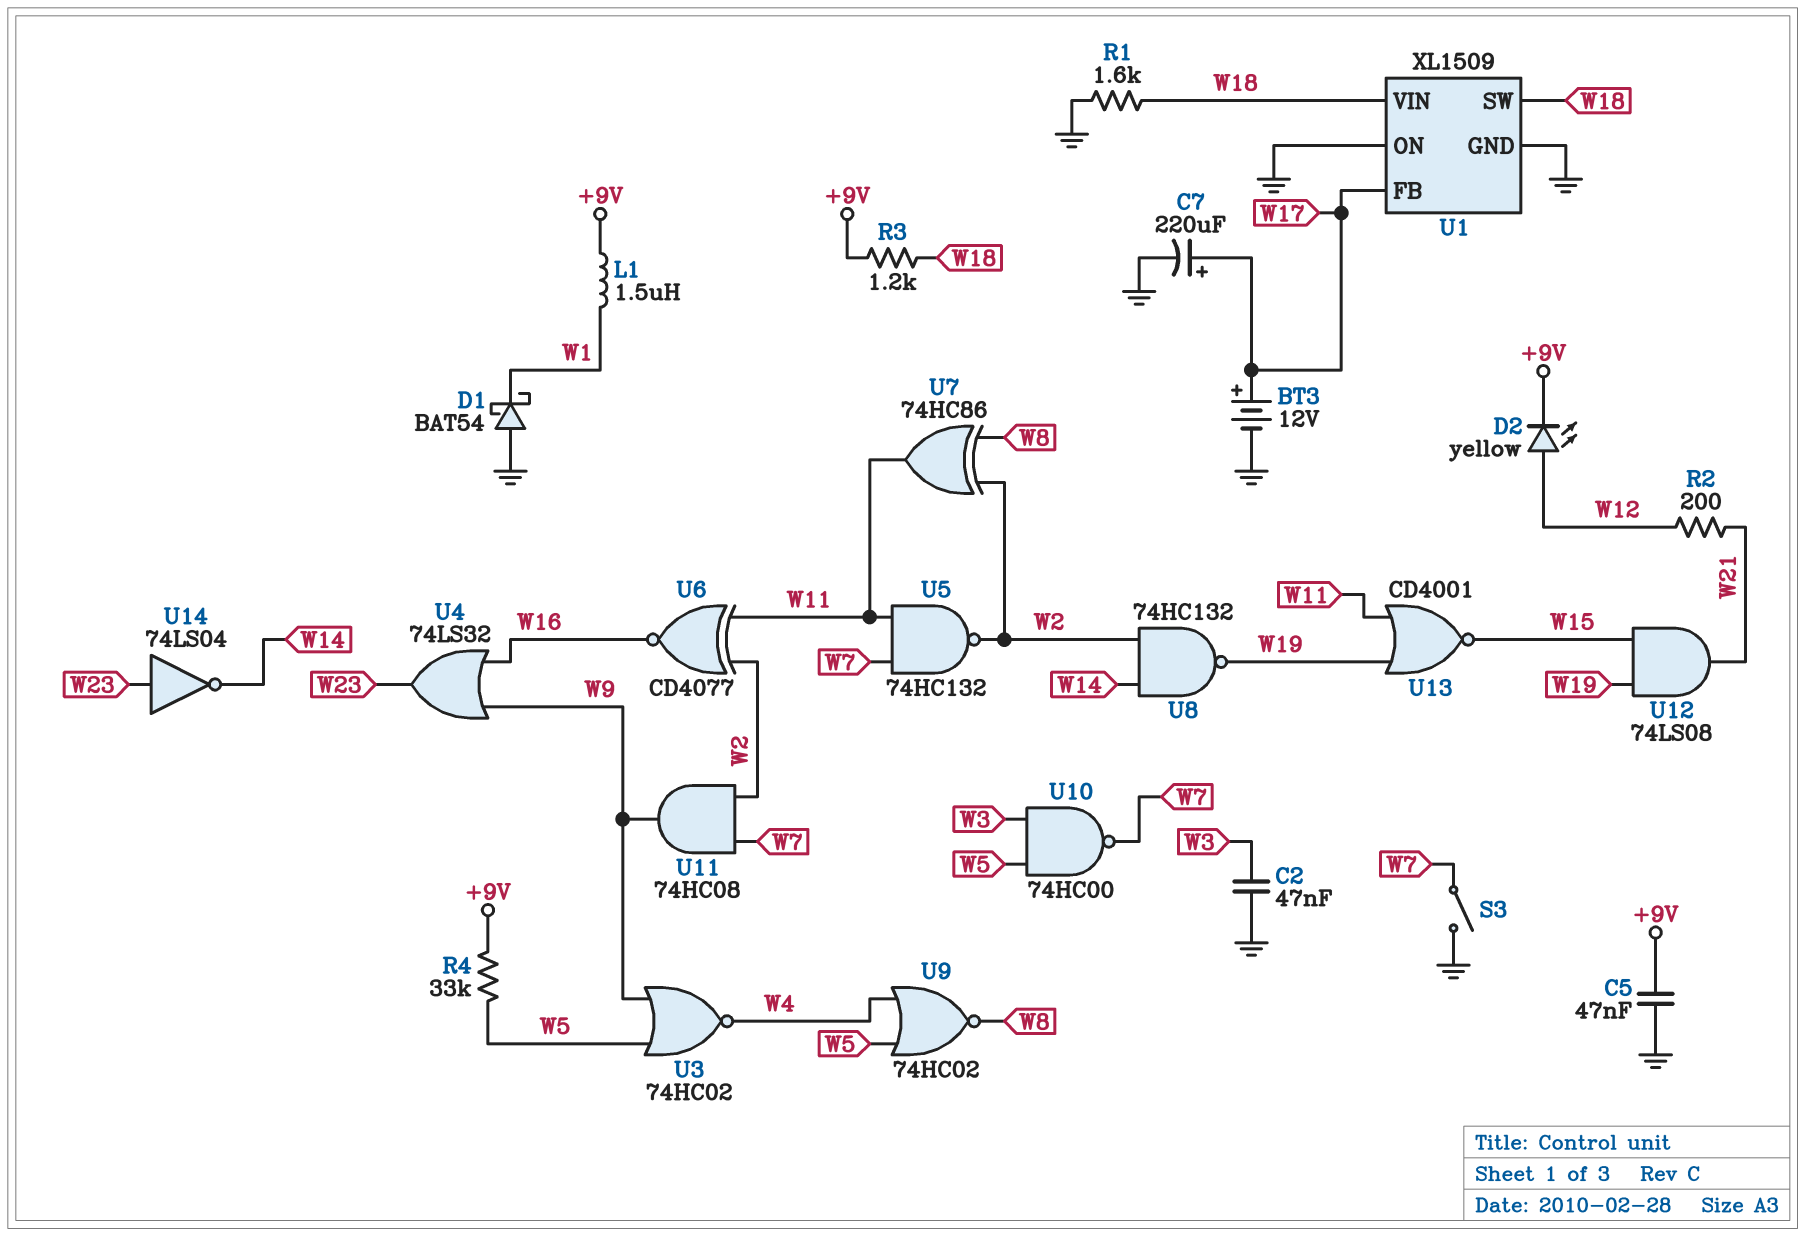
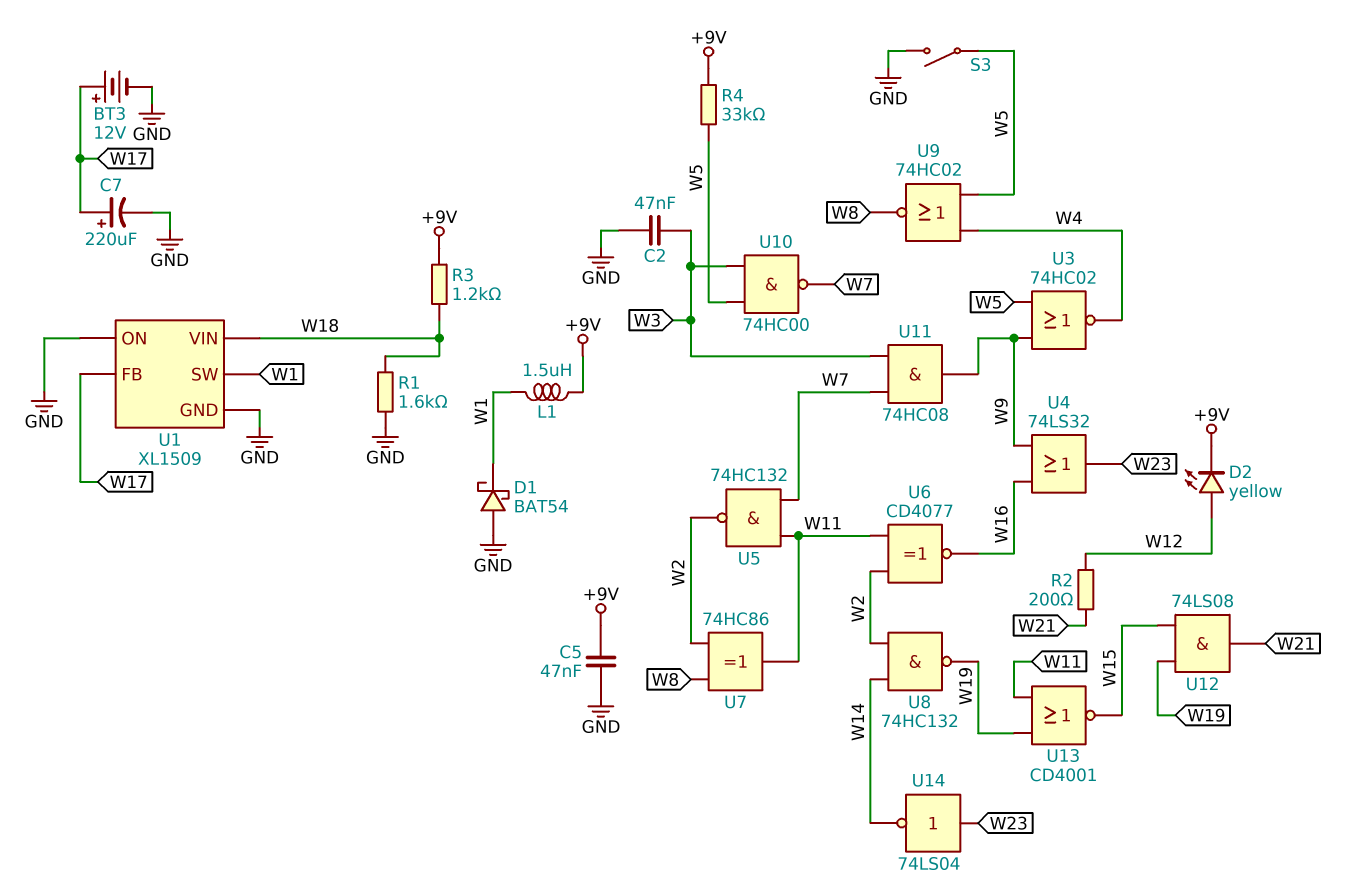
S3: switch (GND, W7) -> switch (GND, W5)
U1 pin SW: W18 -> W1
U11: AND 74HC08 (in W2, in W7, out W9) -> AND 74HC08 (in W3, in W7, out W9)

